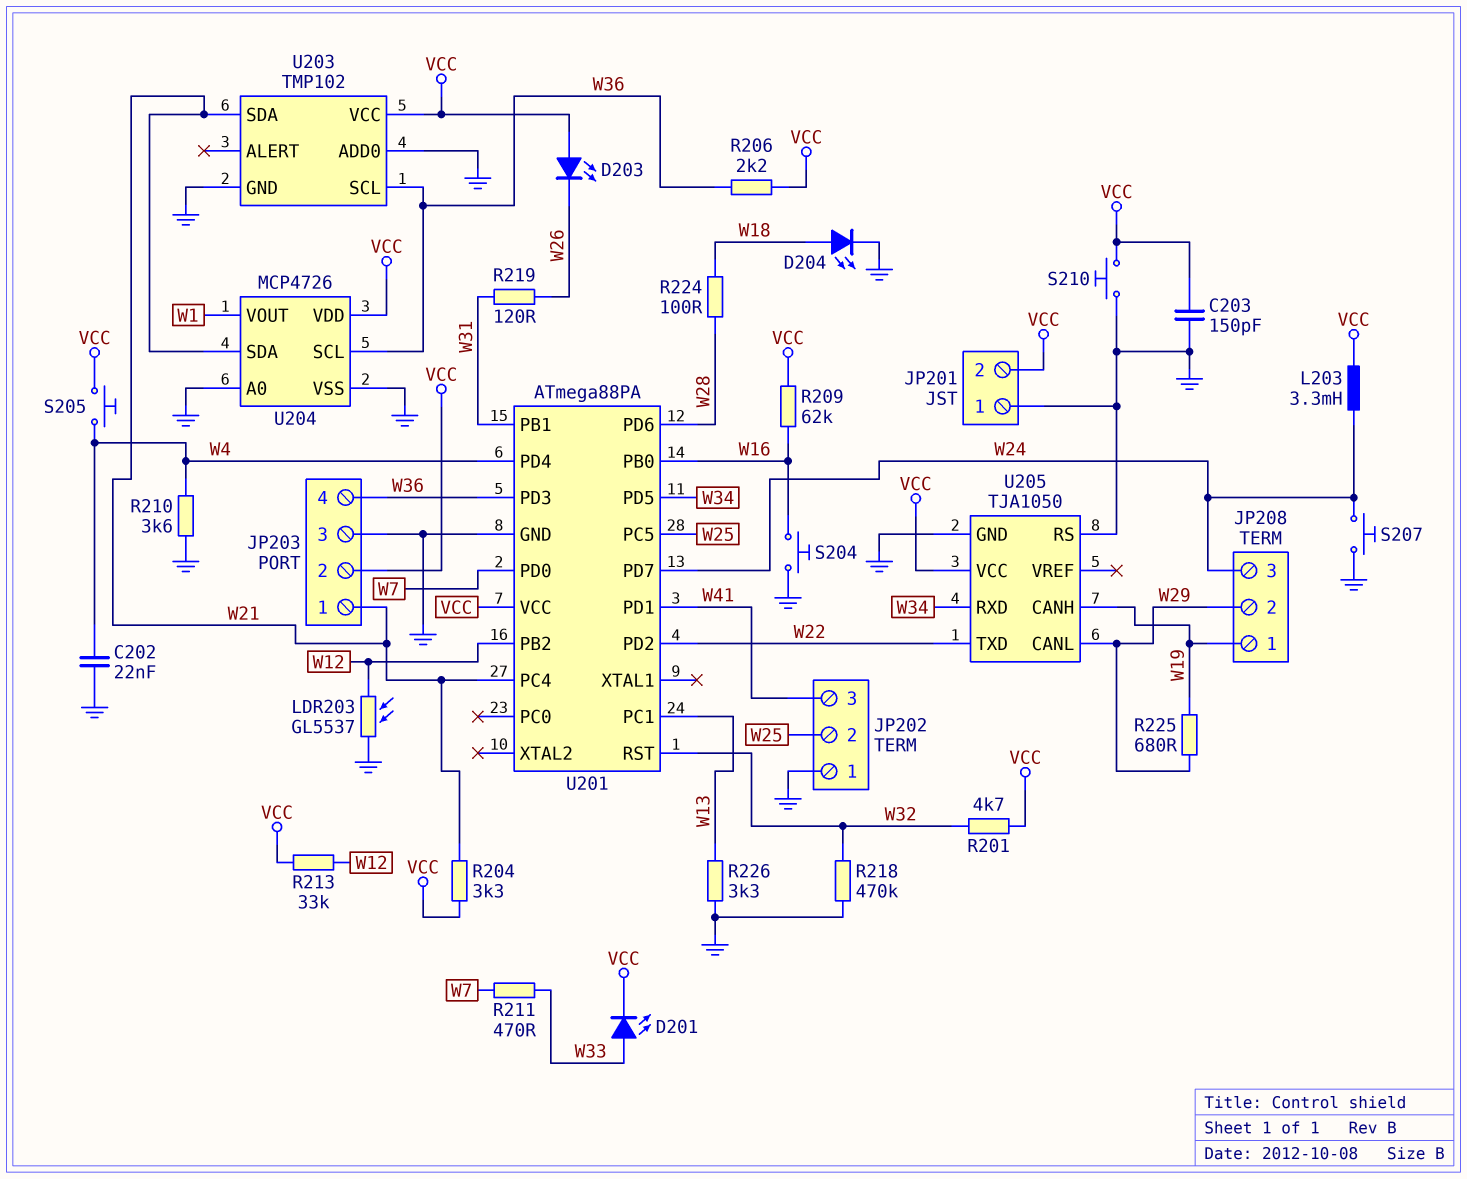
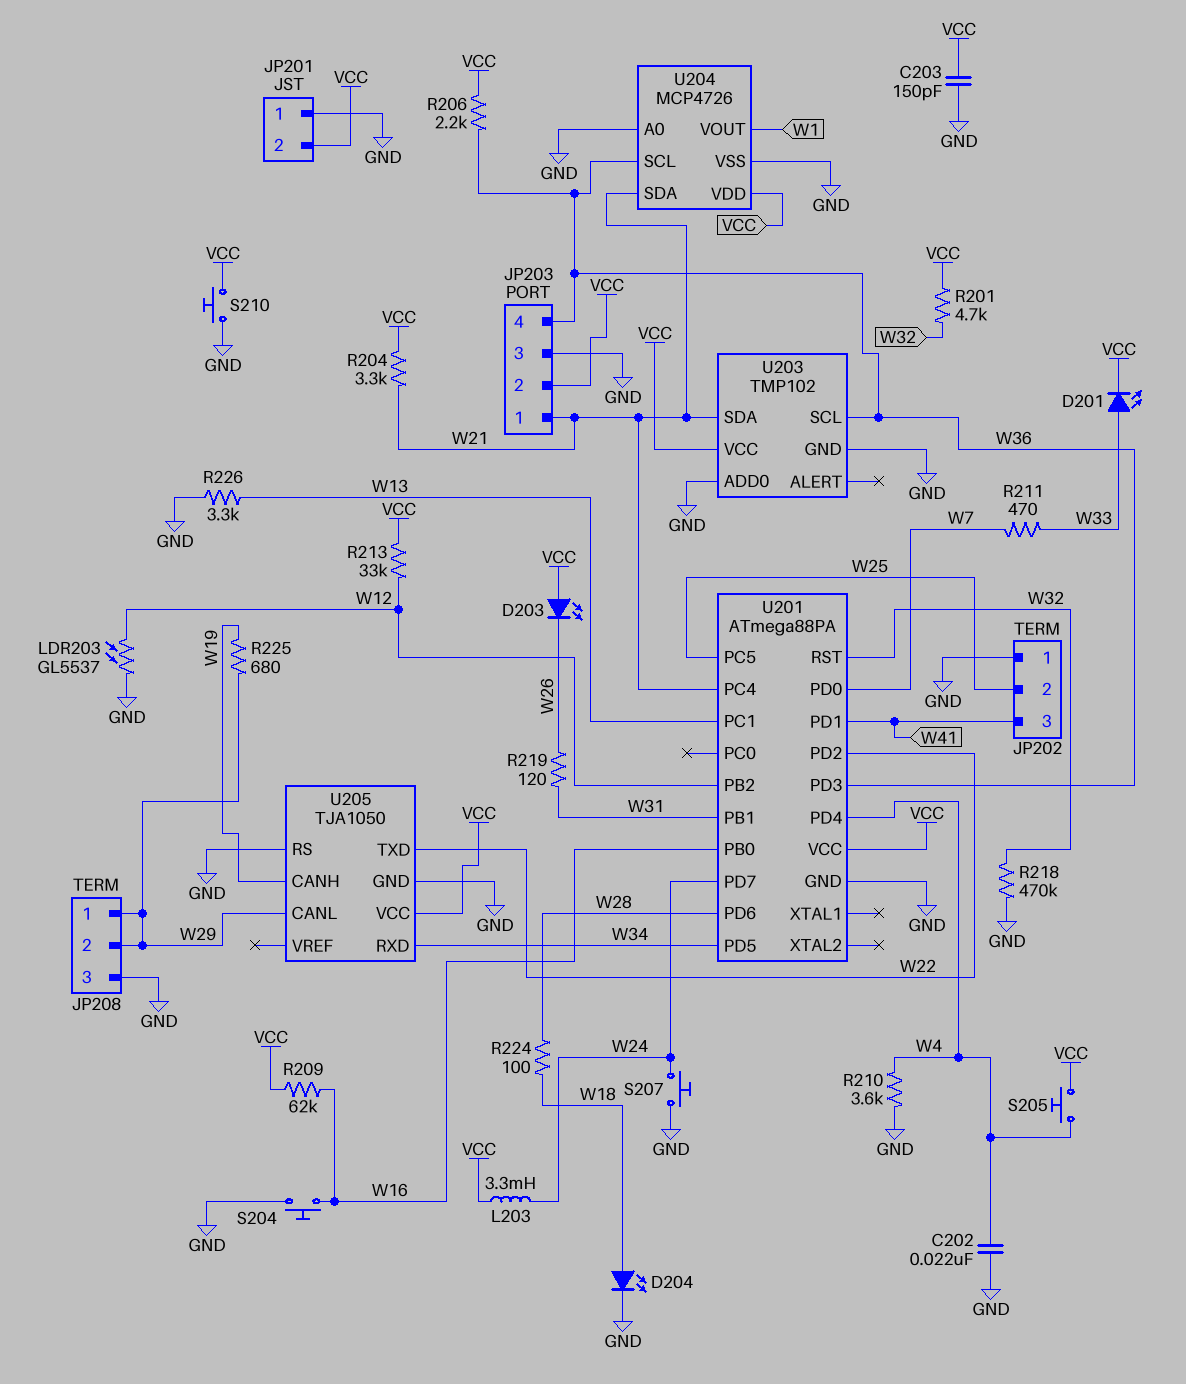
JP208 pin 1: W19 -> W29
JP208 pin 3: W24 -> GND

